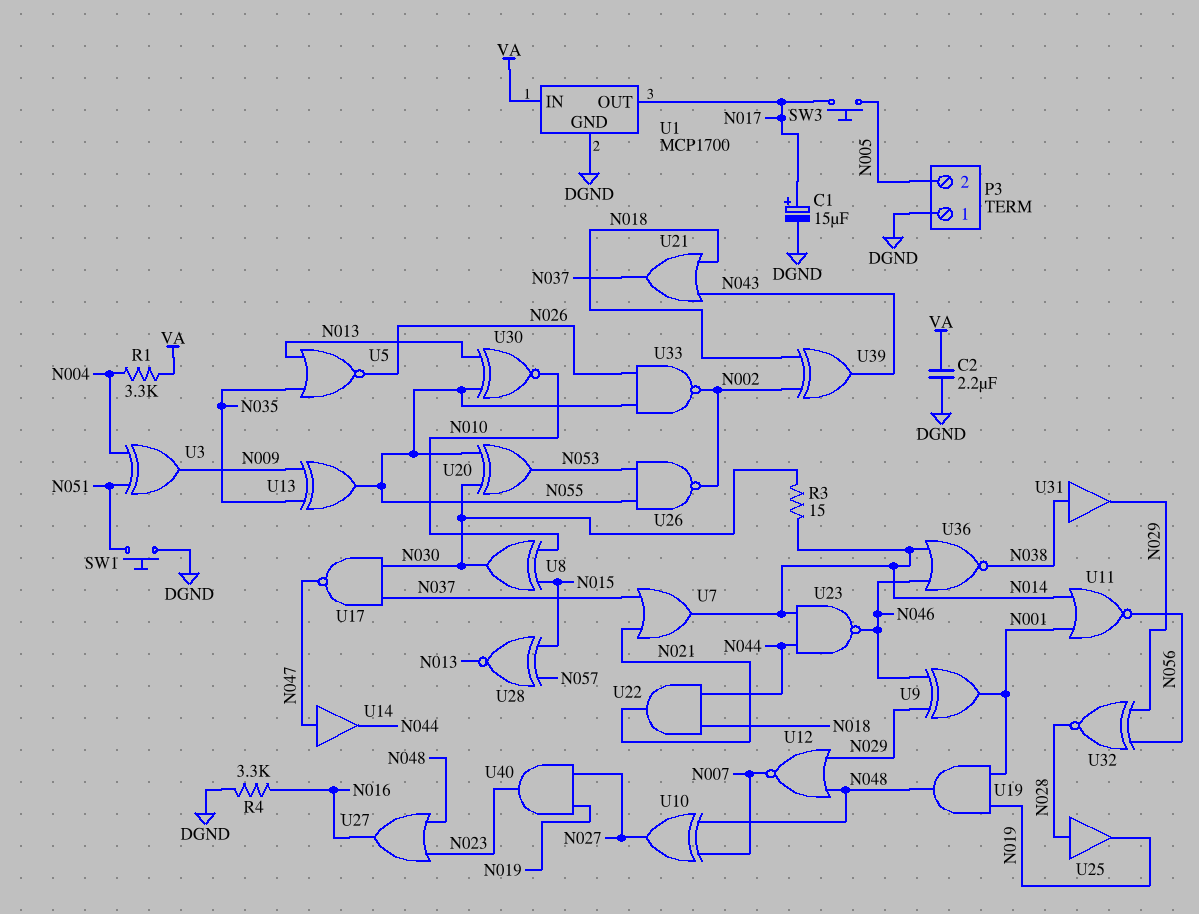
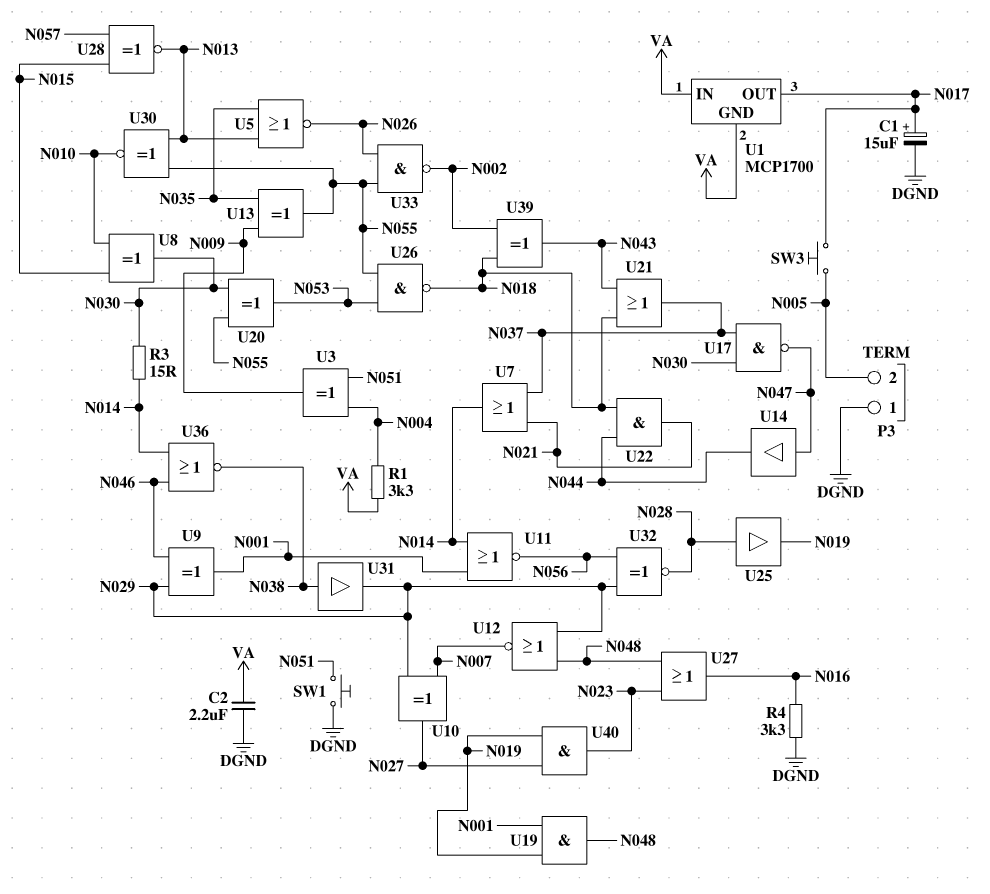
U1 pin GND: DGND -> VA
U10: XOR (in N007, in N048, out N027) -> XOR (in N007, in N029, out N027)
U23: NAND (in N014, in N044, out N046) -> none
U26: NAND (in N053, in N055, out N002) -> NAND (in N053, in N055, out N018)

